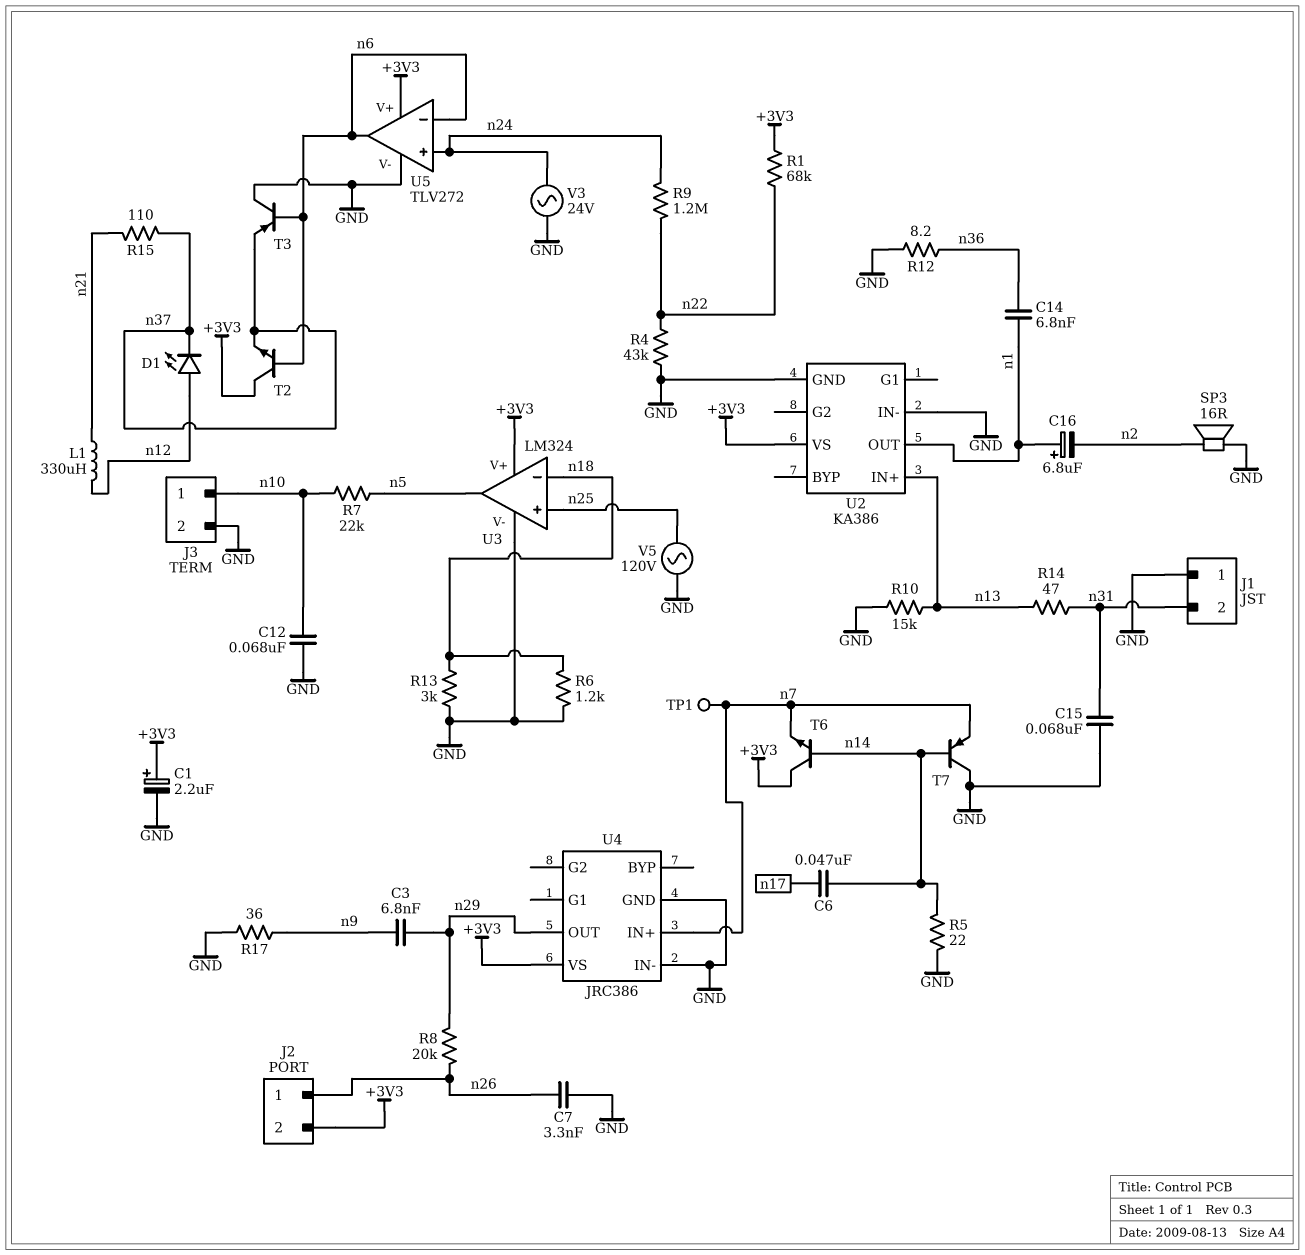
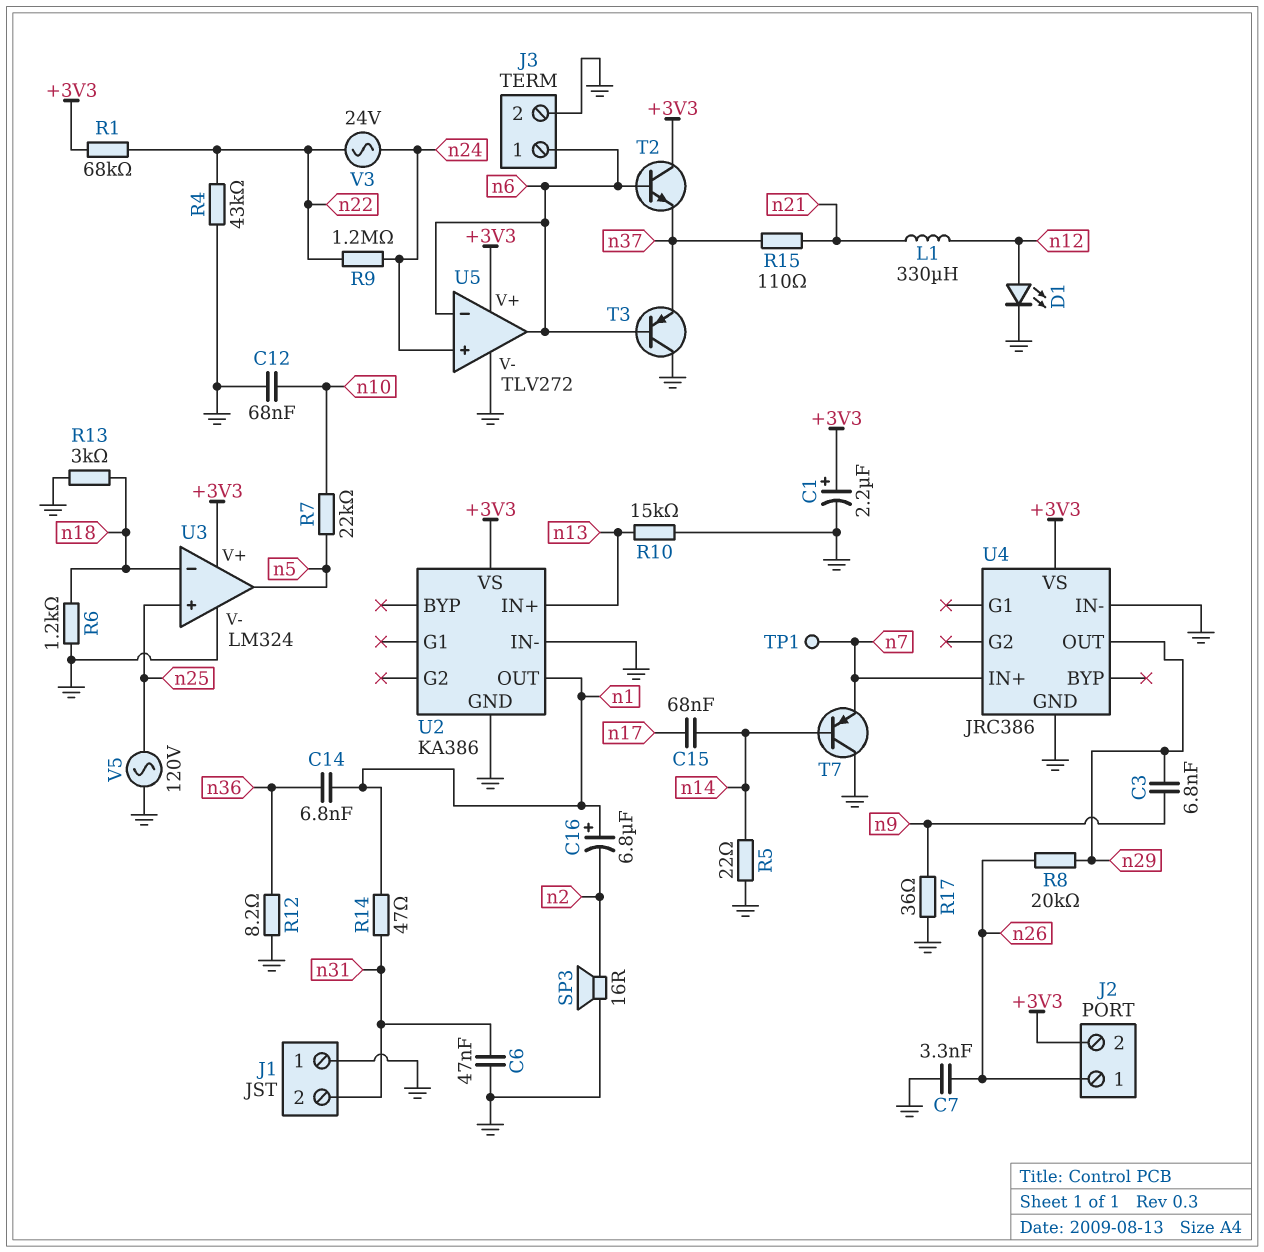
C6: 47nF (n14, n17) -> 47nF (GND, n31)
C15: 68nF (GND, n31) -> 68nF (n14, n17)
D1: LED (A n12, K n37) -> LED (A n12, K GND)
J3 pin 1: n10 -> n6
R14: 47 (n13, n31) -> 47 (n1, n31)
T6: NPN (B n14, C +3V3, E n7) -> none
V3: AC 24V (GND, n24) -> AC 24V (n22, n24)

